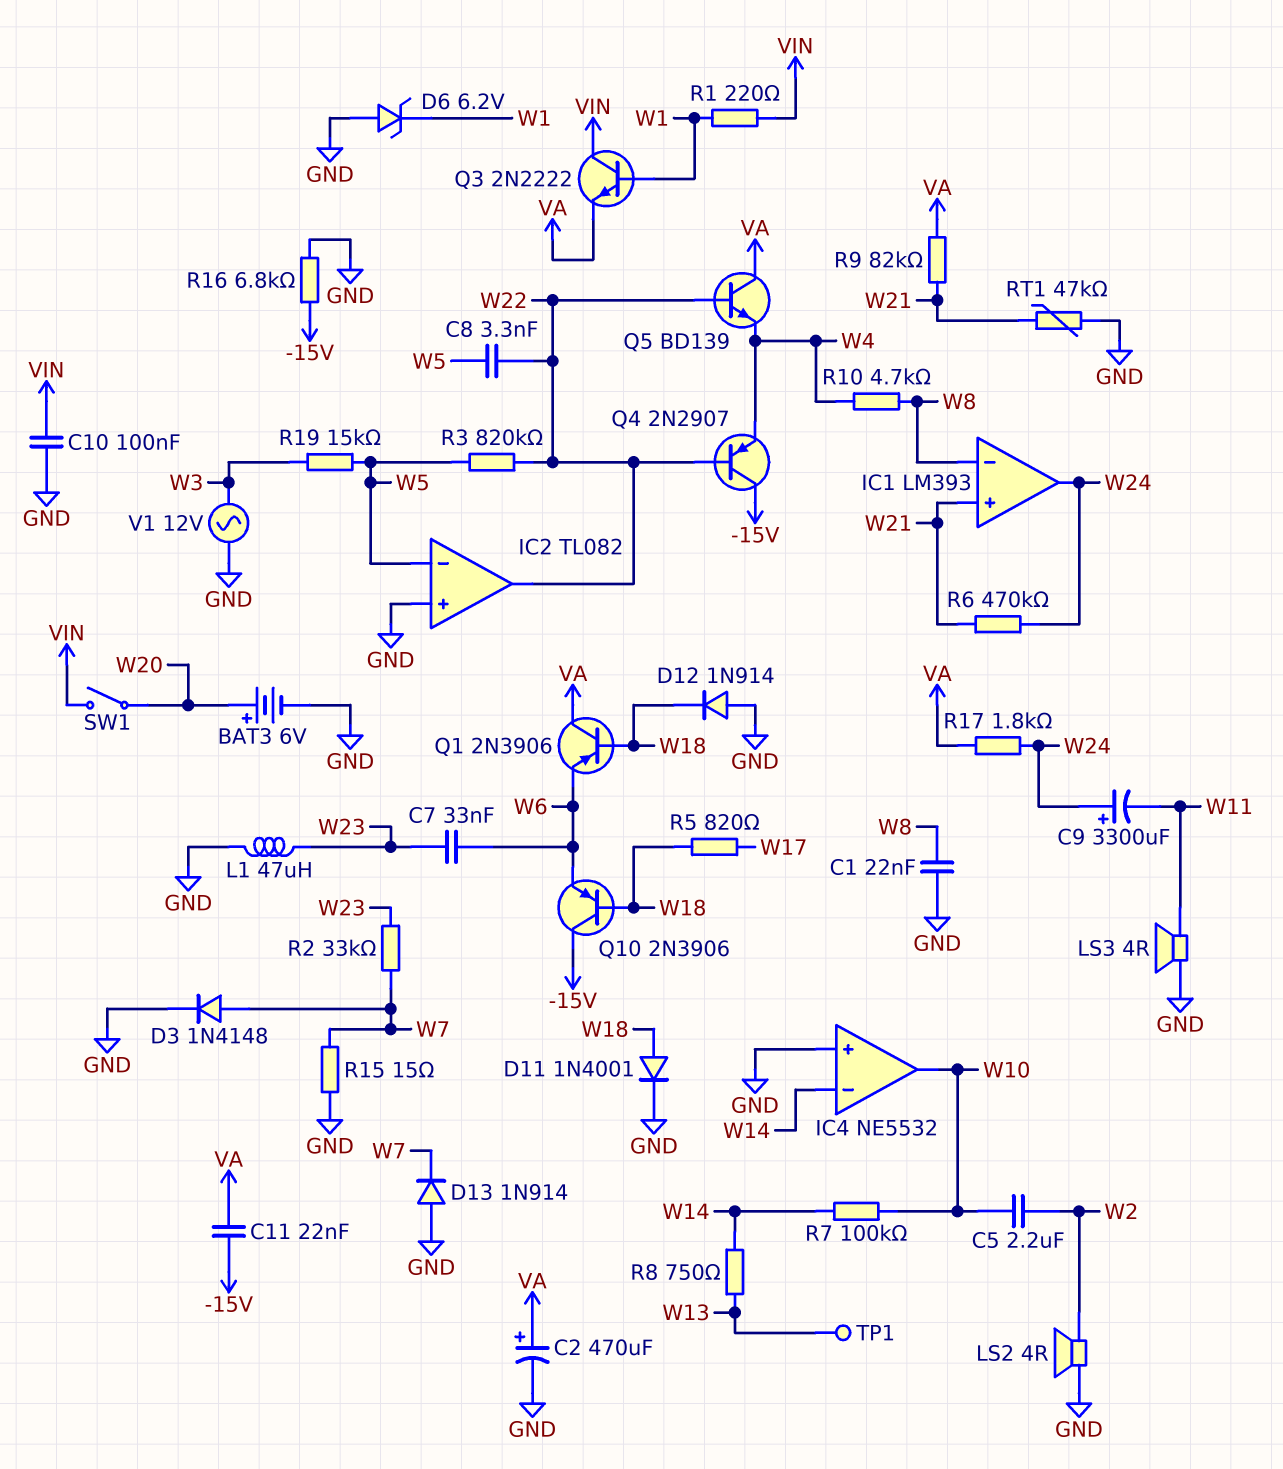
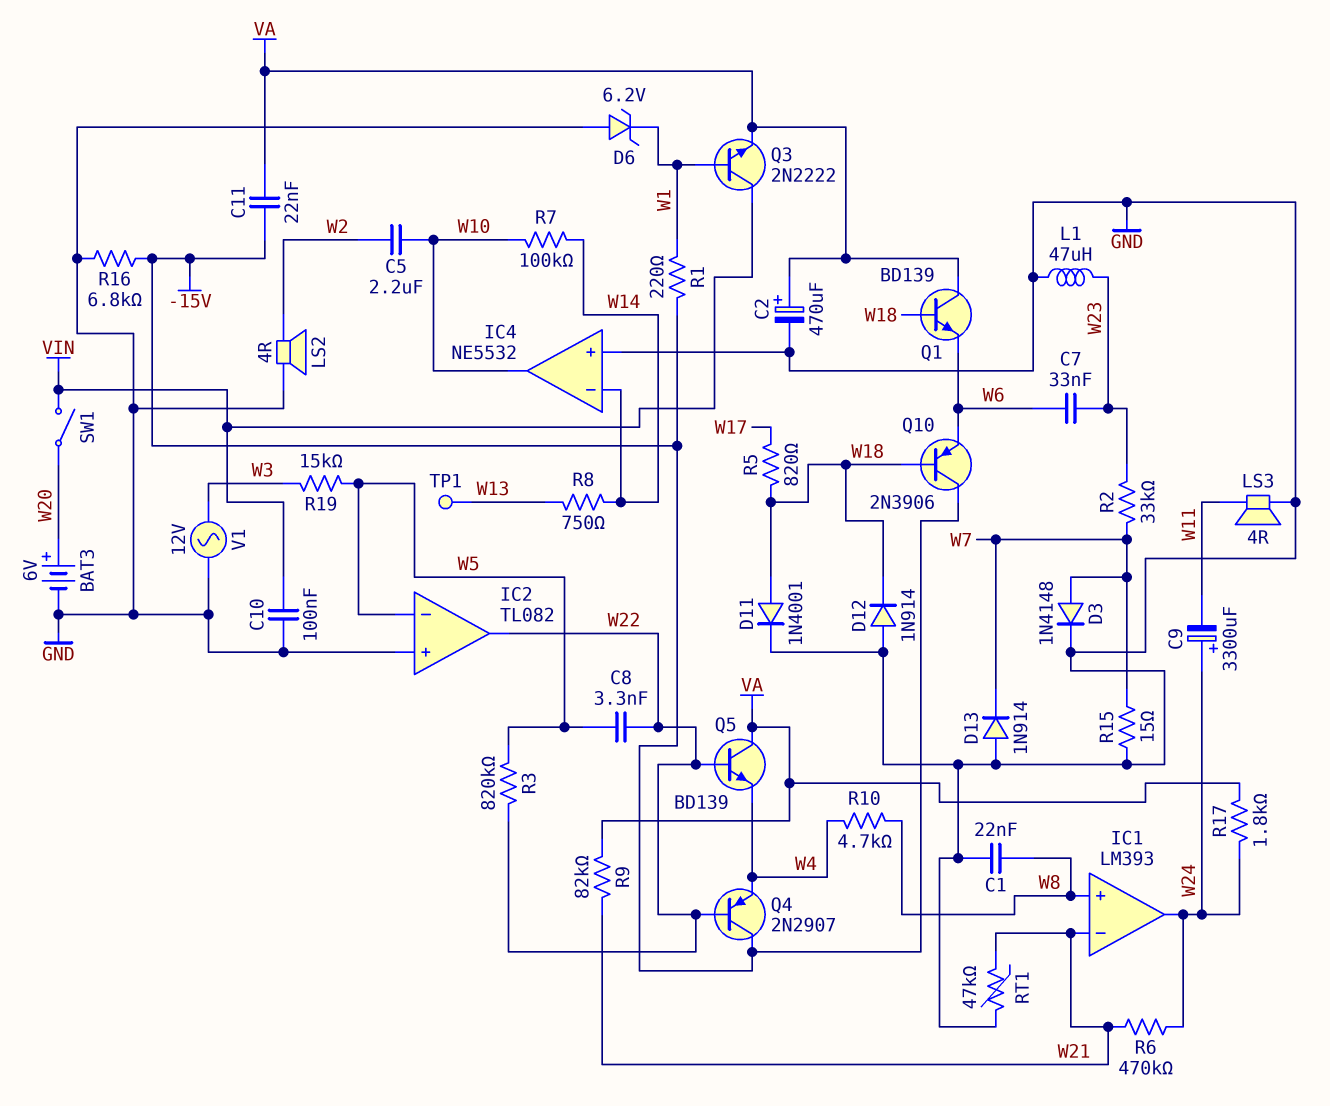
IC1 pin in+: W21 -> W8
IC1 pin in-: W8 -> W21
Q1: PNP 2N3906 (B W18, C VA, E W6) -> NPN BD139 (B W18, C VA, E W6)
R1: 220 (VIN, W1) -> 220 (-15V, W1)

